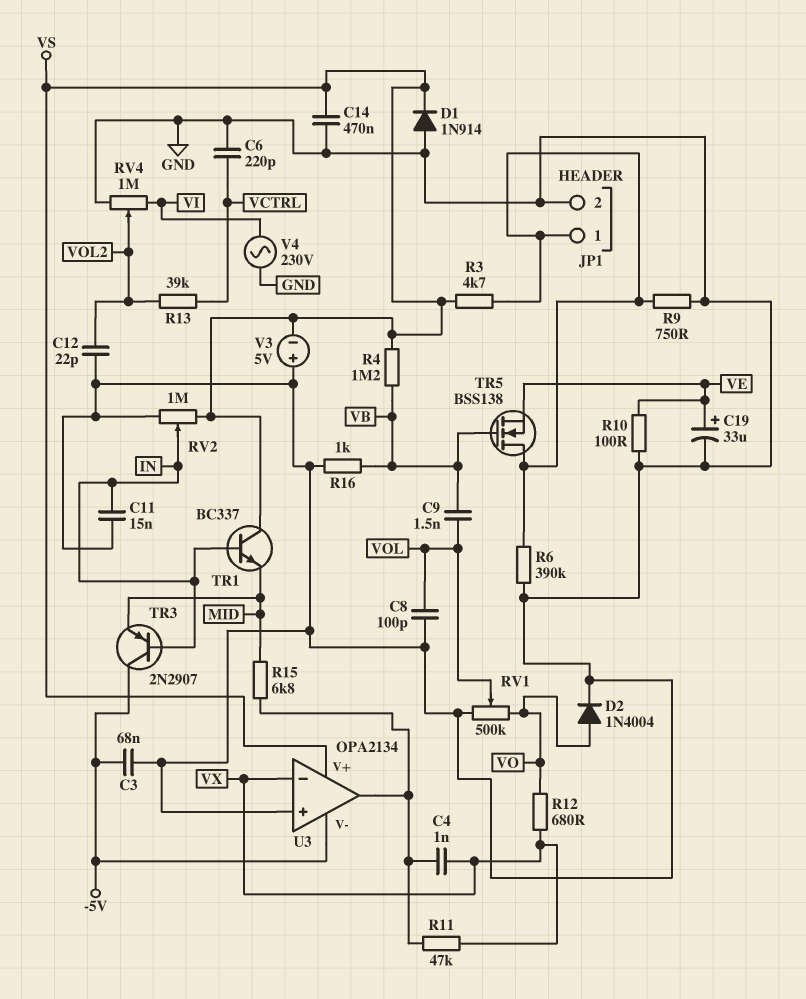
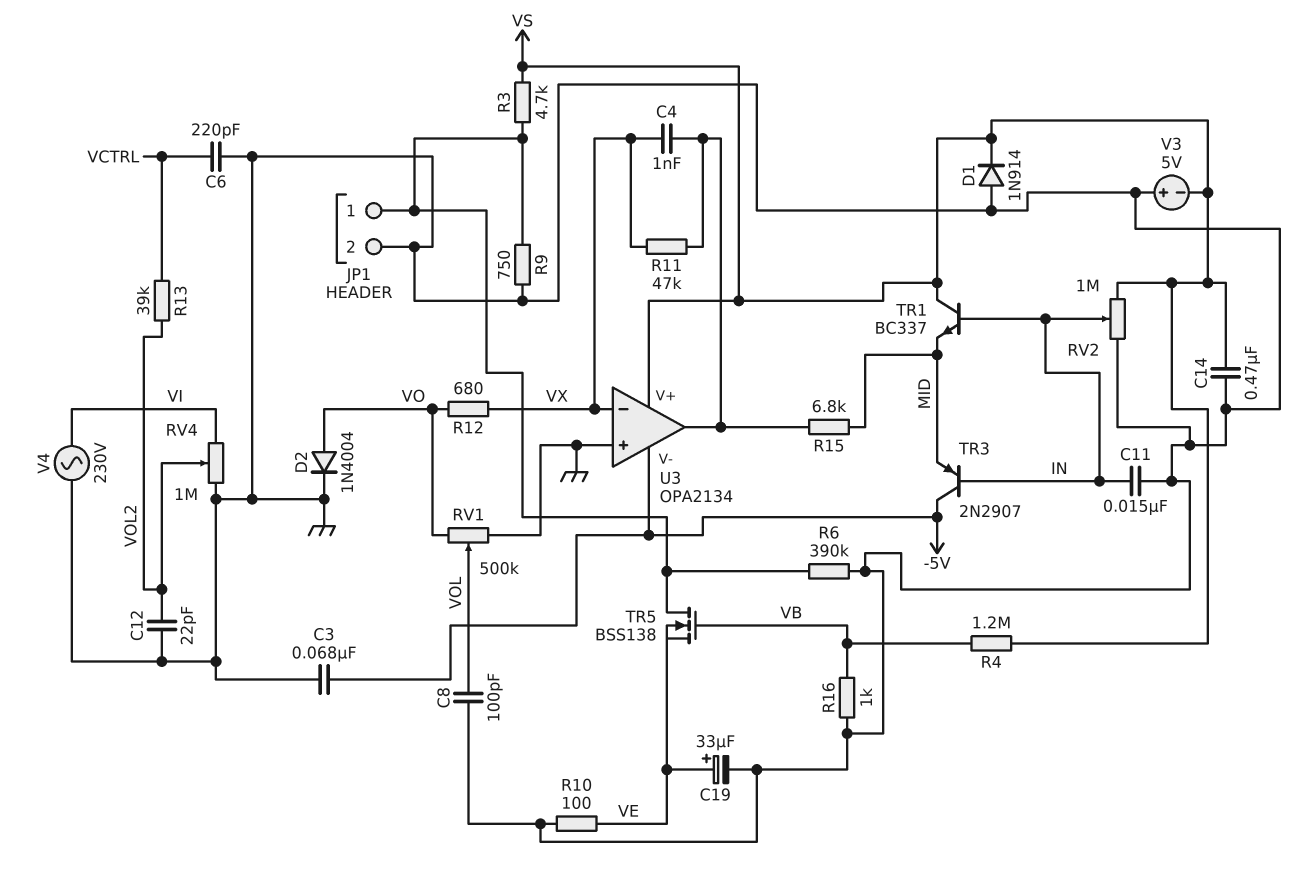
C9: 1.5nF (VB, VOL) -> none

